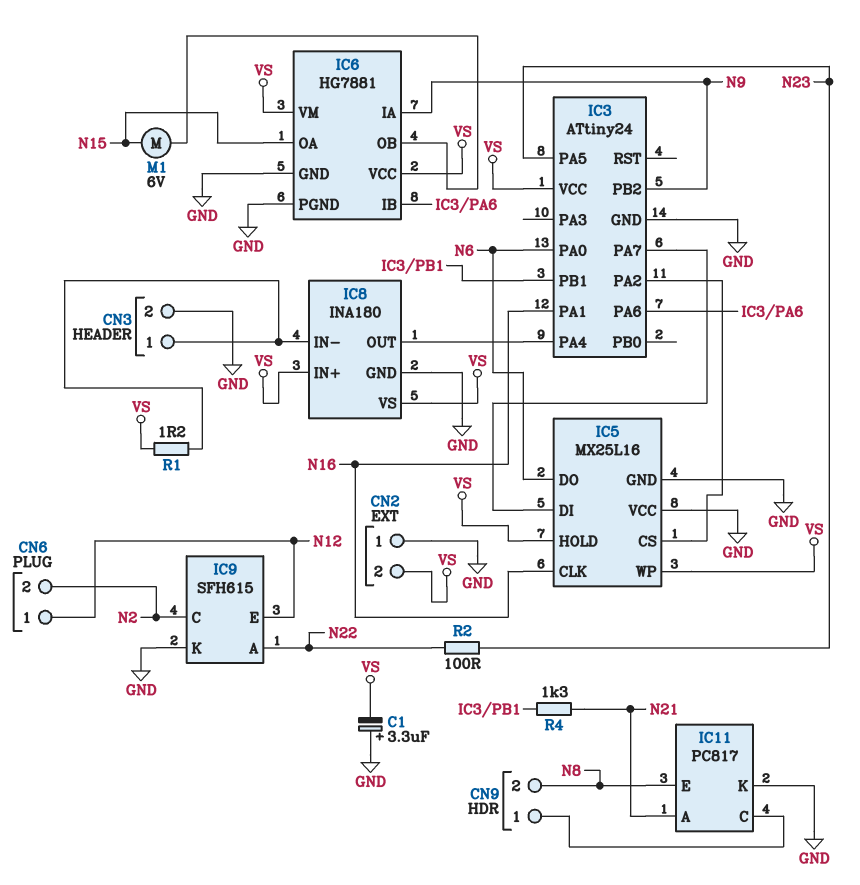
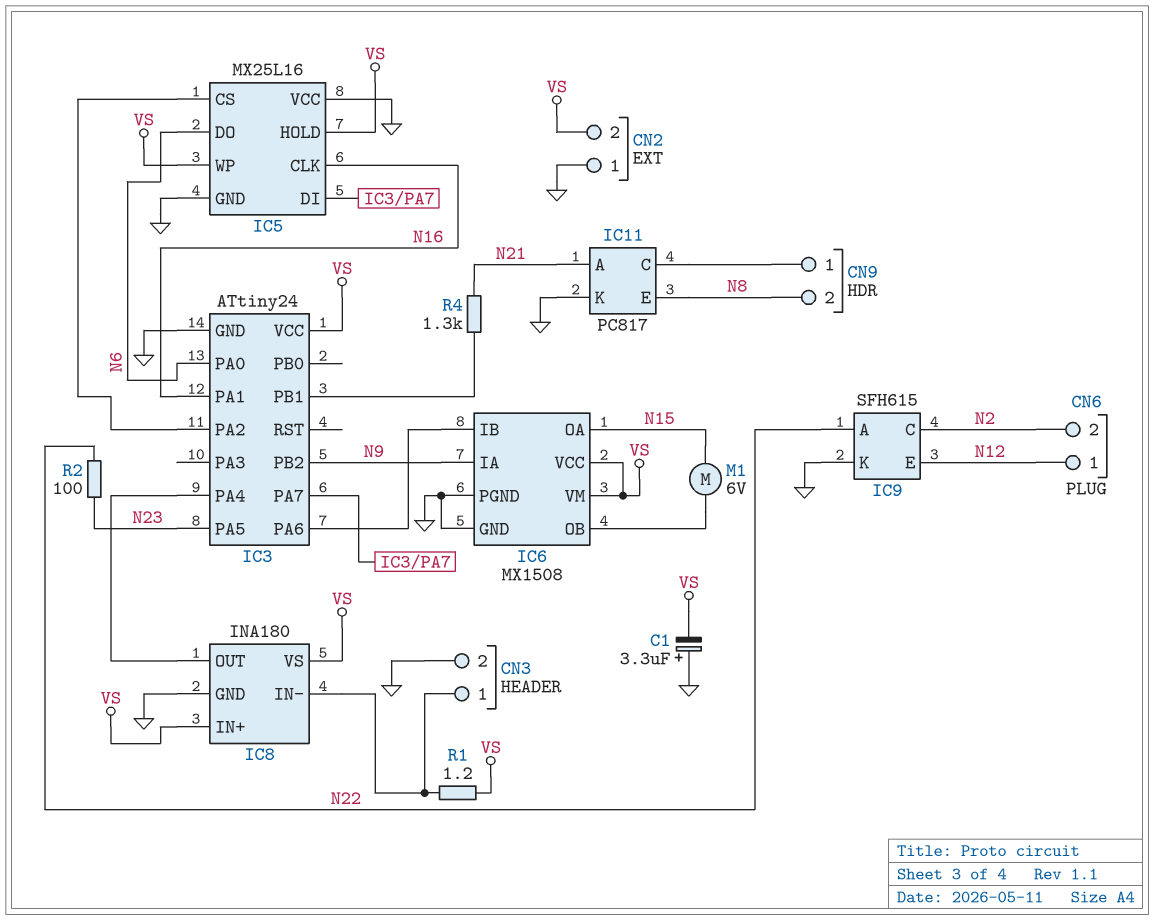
IC6: HG7881 -> MX1508

